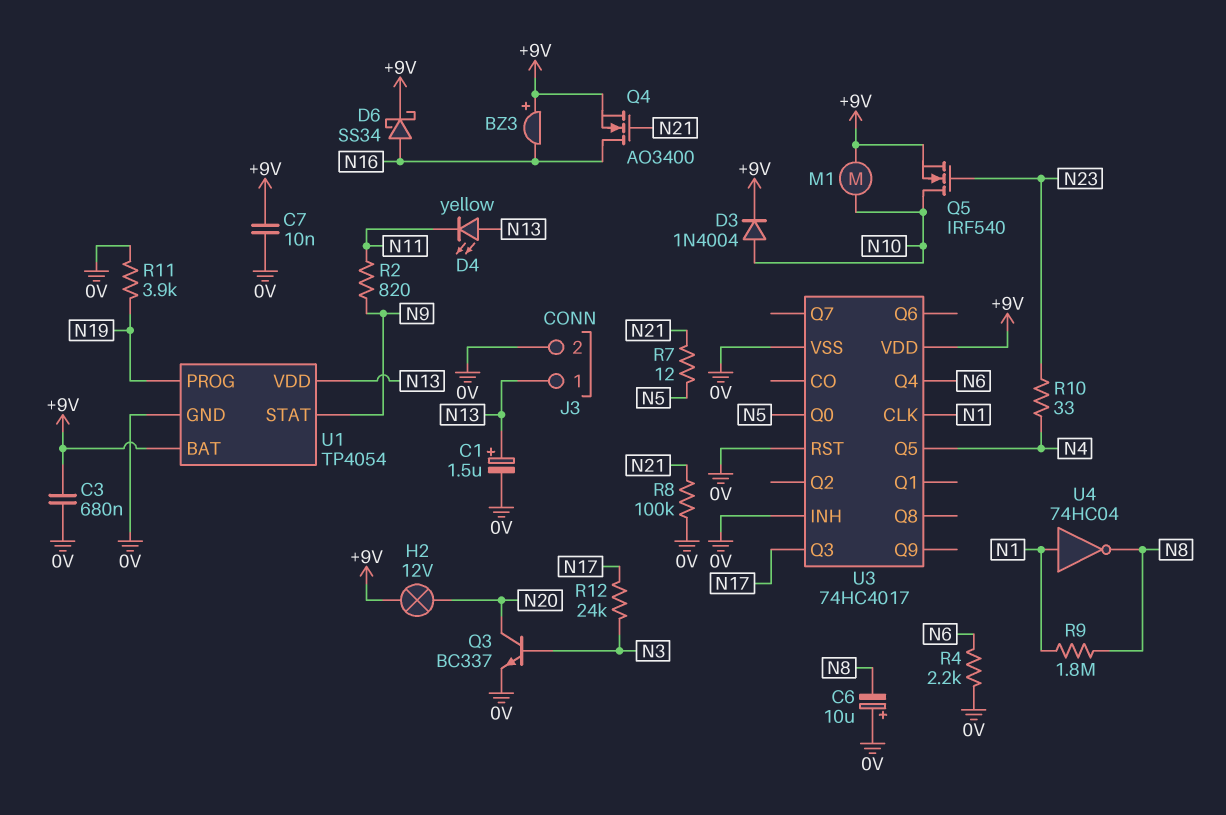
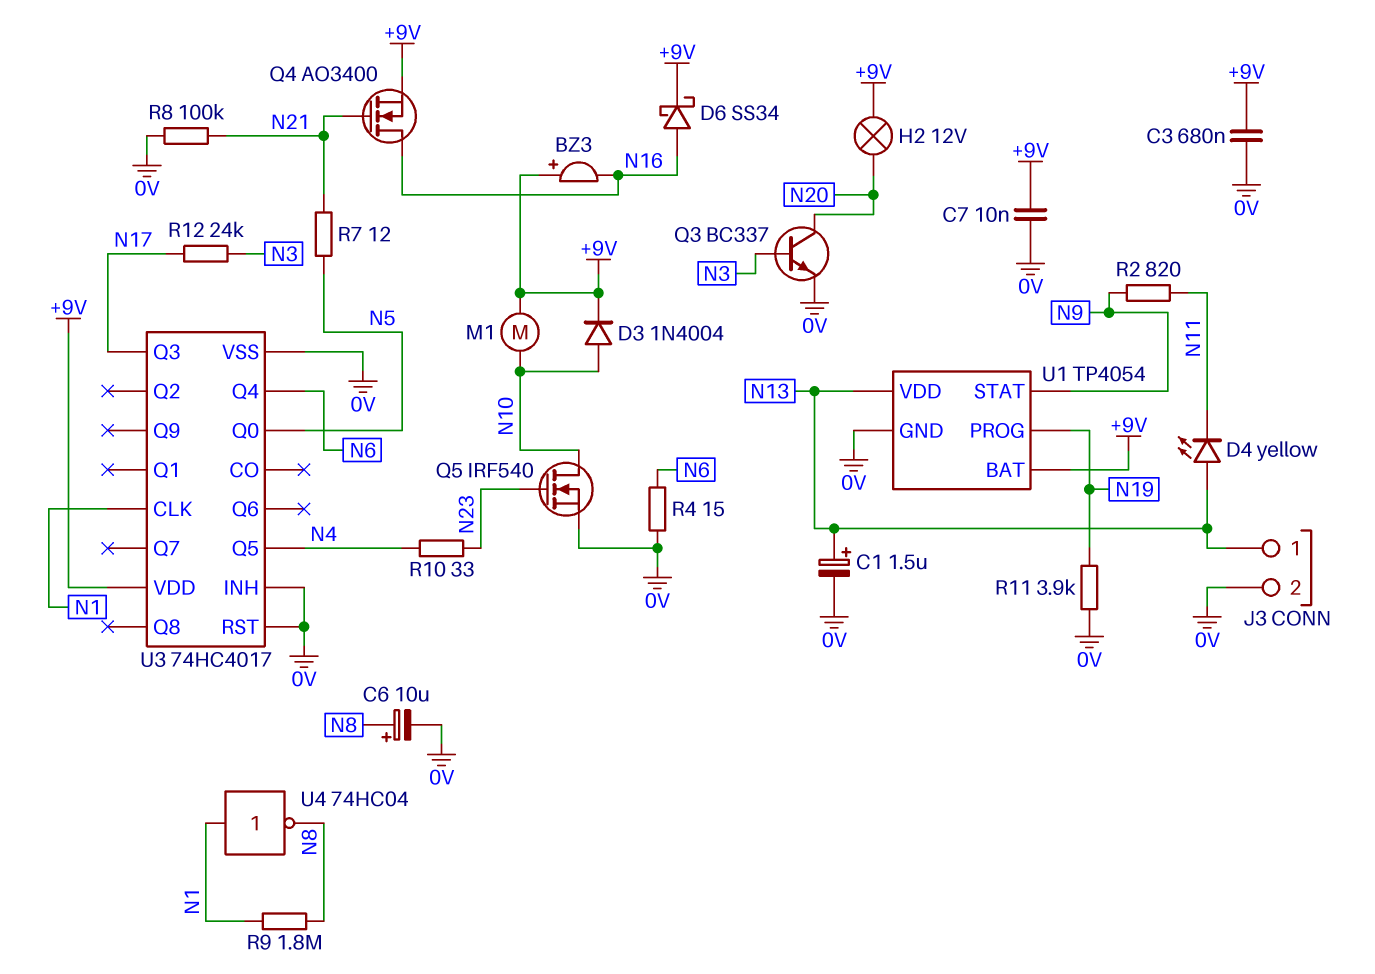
C6: 10uF (plus 0V, minus N8) -> 10uF (plus N8, minus 0V)
Q5: NMOS IRF540 (G N23, D N10, S +9V) -> NMOS IRF540 (G N23, D N10, S 0V)
R4: 2.2k (0V, N6) -> 15 (0V, N6)

